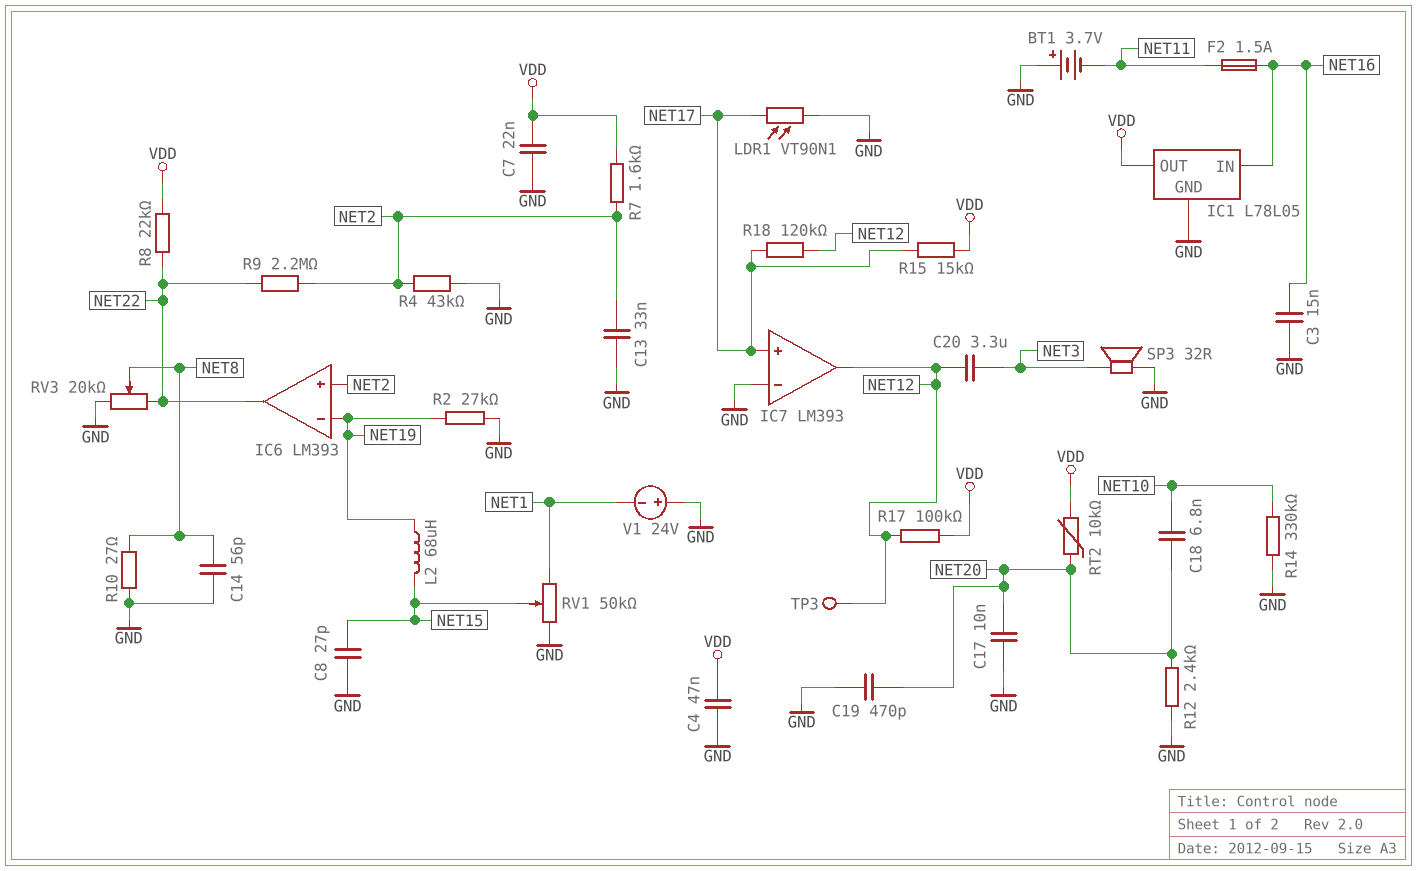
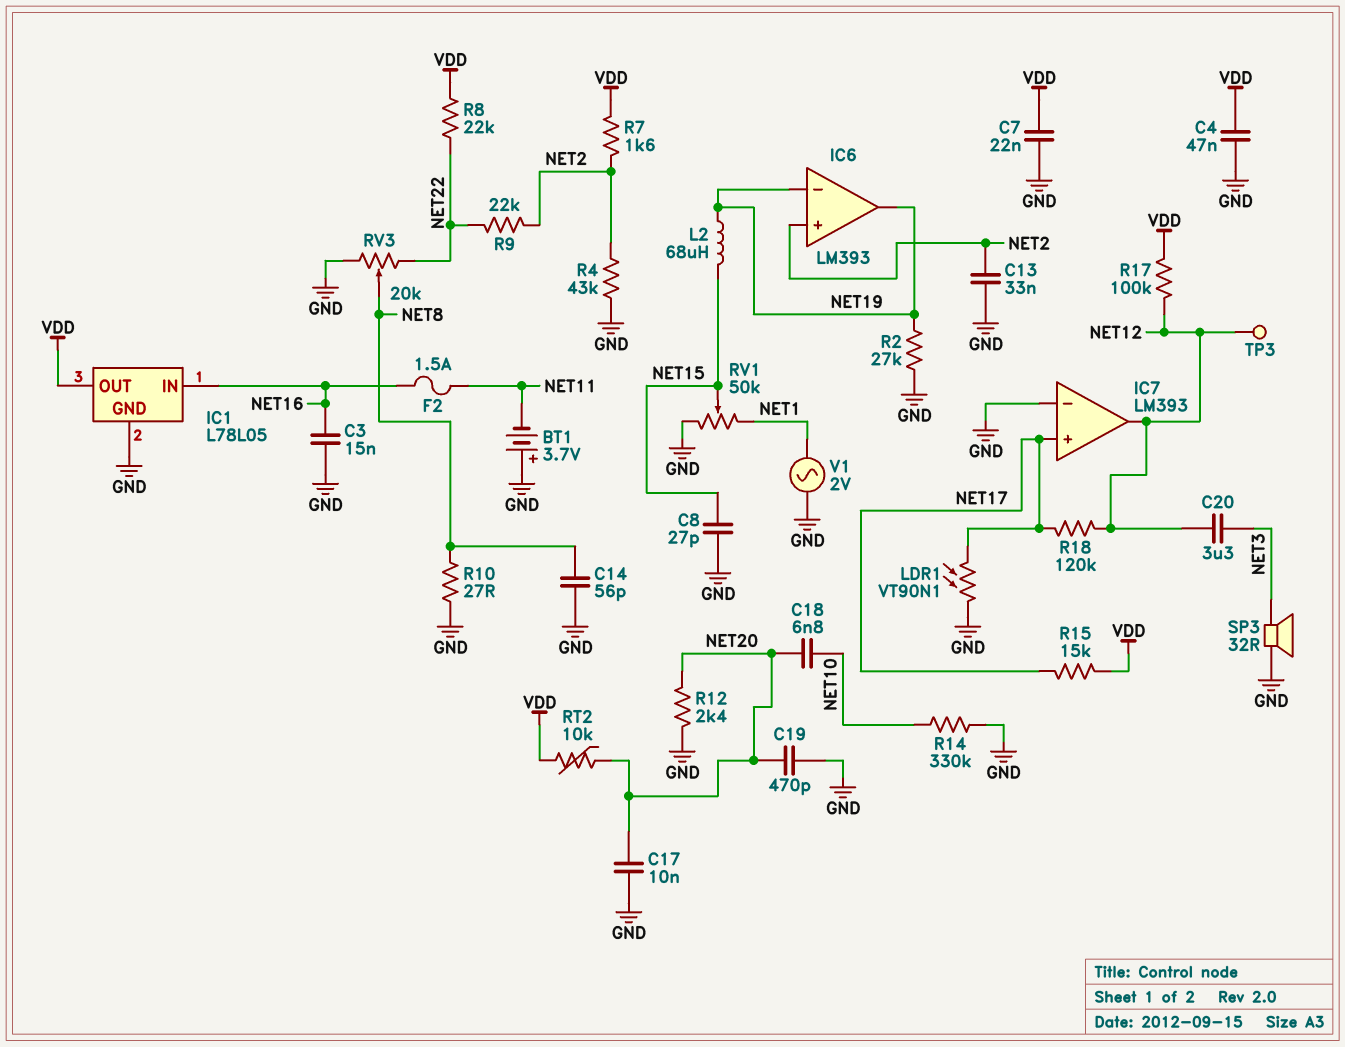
IC6 pin out: NET22 -> NET19
R9: 2.2M (NET2, NET22) -> 22k (NET2, NET22)
V1: 24V (plus GND, minus NET1) -> AC 2V (GND, NET1)

